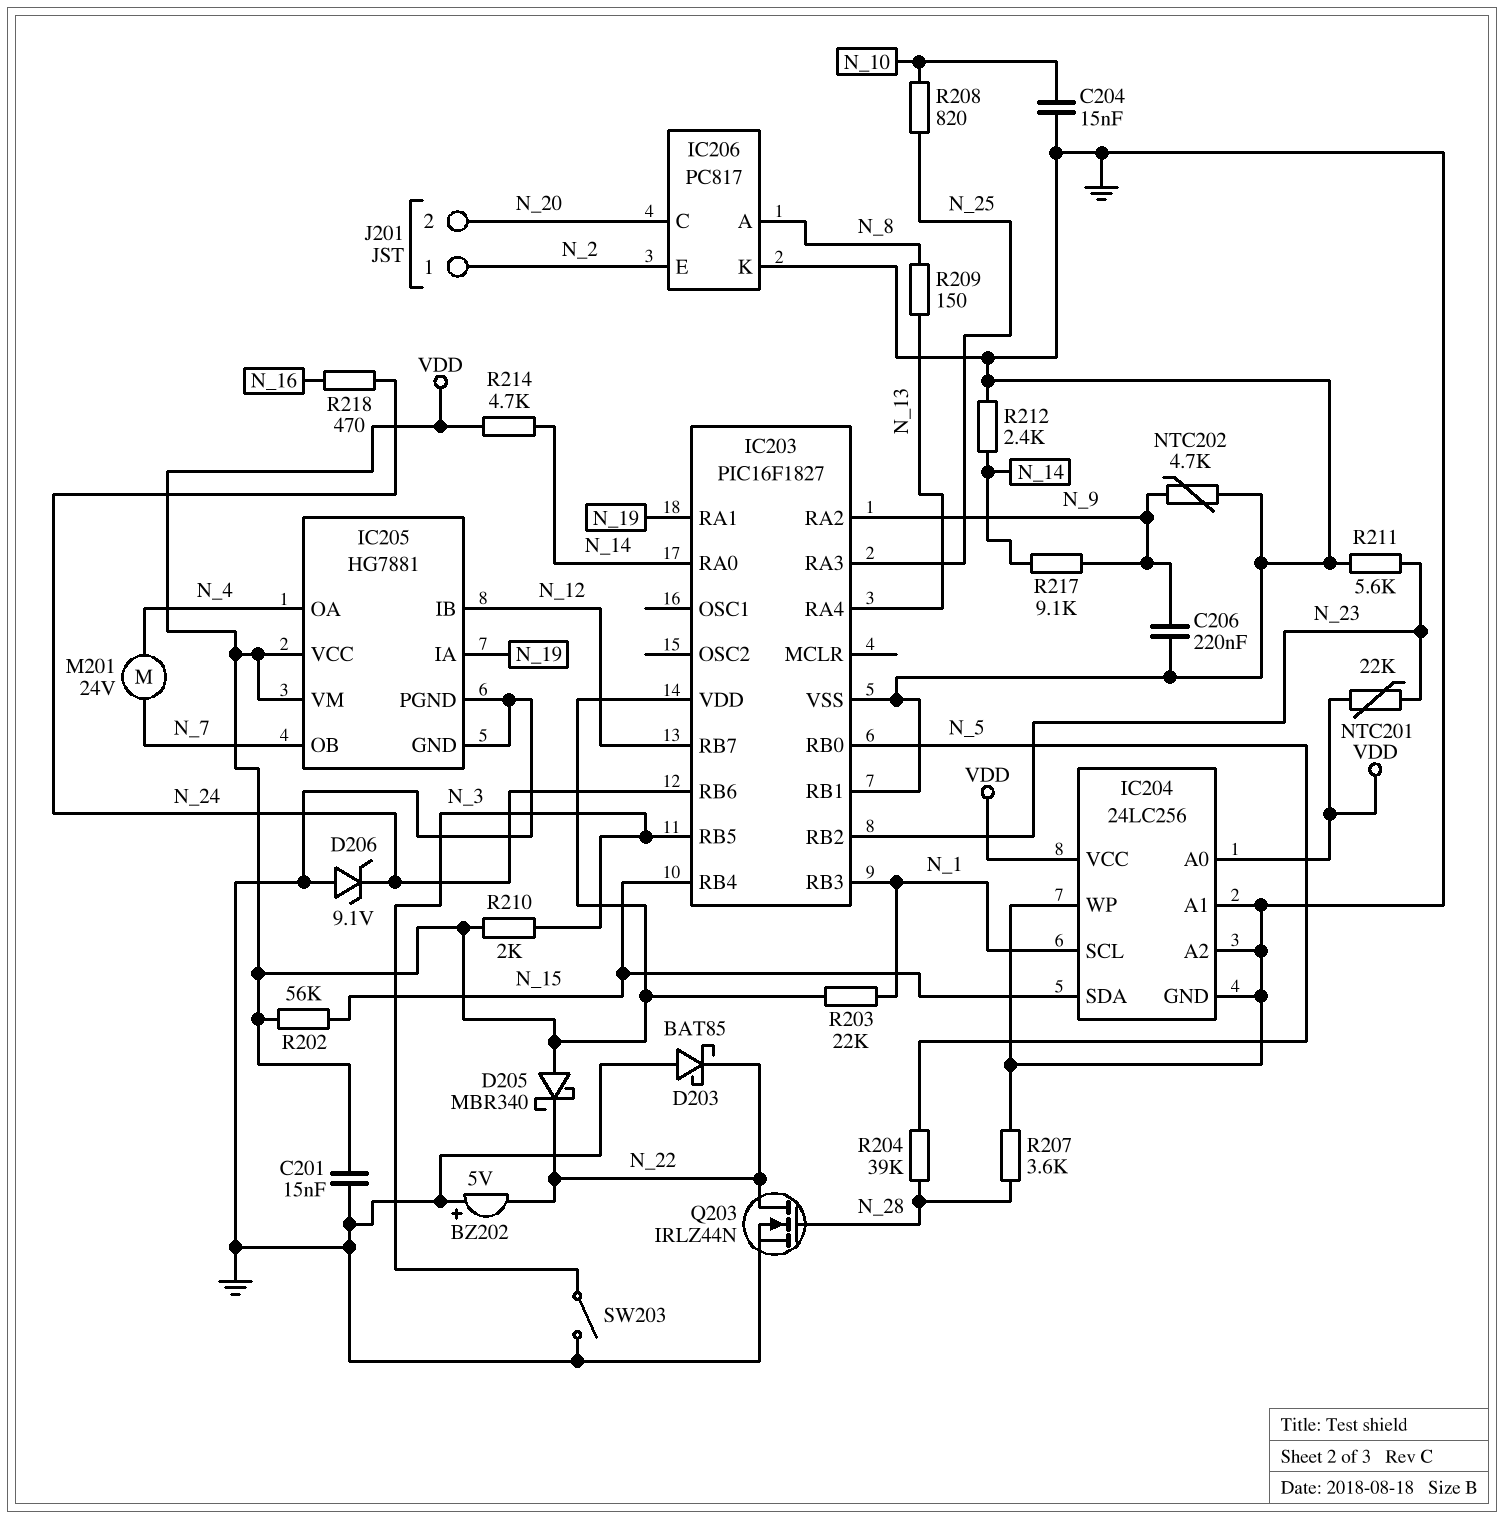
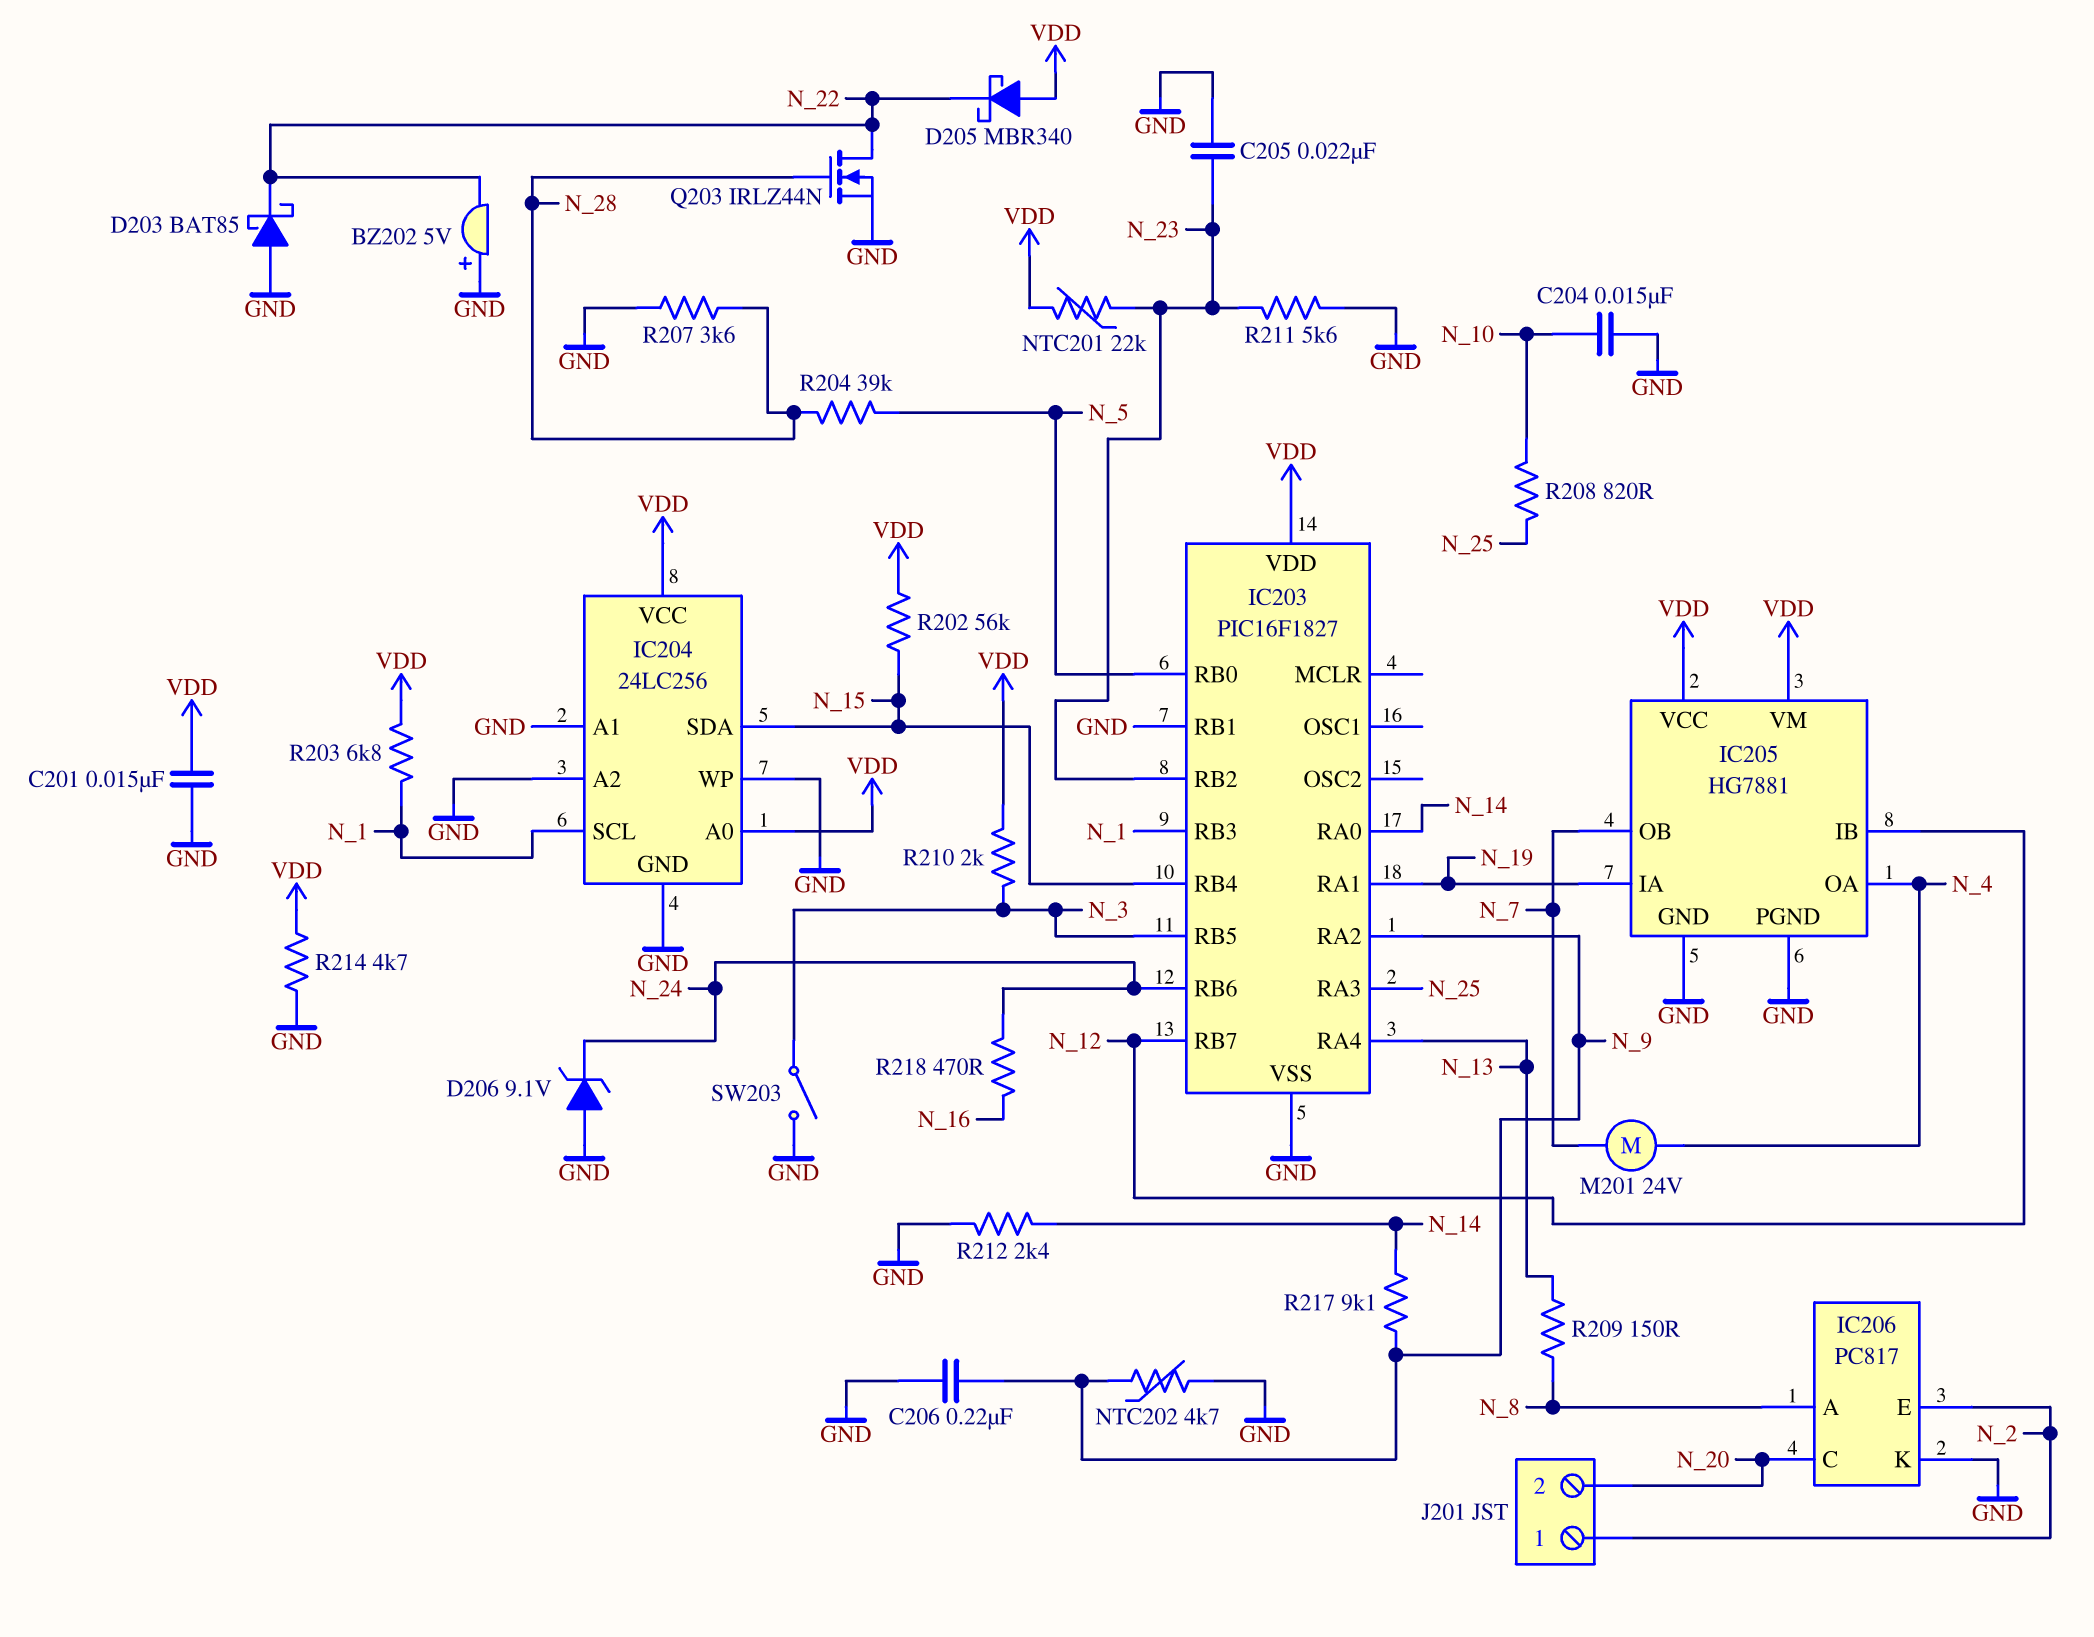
C205: none -> 22nF (GND, N_23)
R203: 22k (N_1, VDD) -> 6.8k (N_1, VDD)
R214: 4.7k (N_14, VDD) -> 4.7k (GND, VDD)

